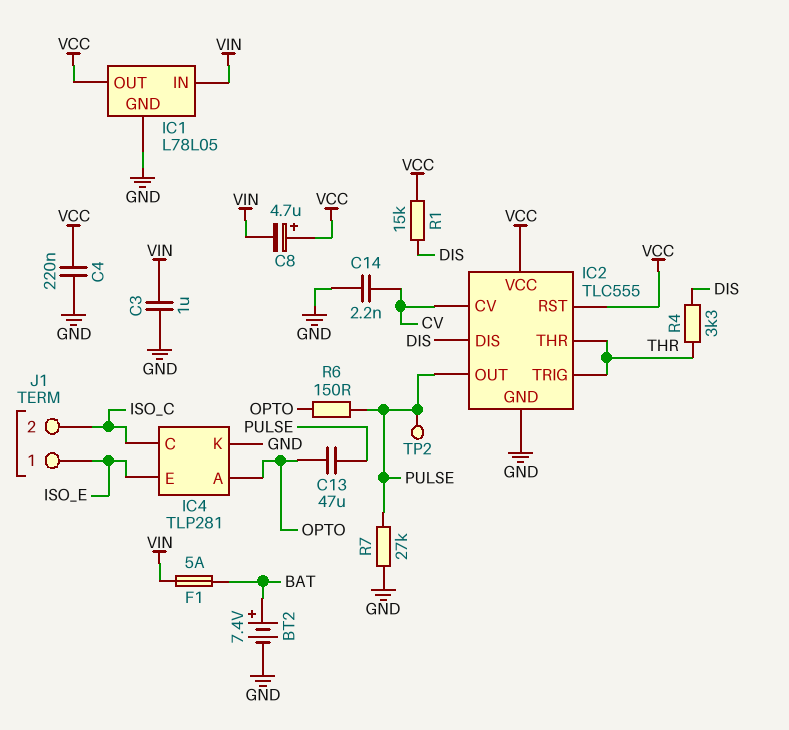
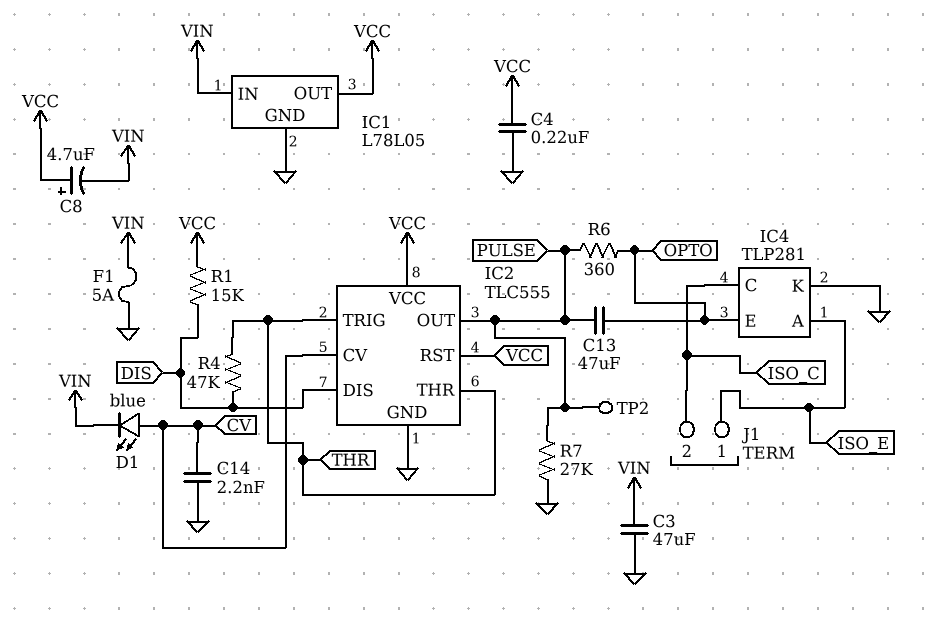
BT2: 7.4V (plus BAT, minus GND) -> none
C3: 1uF (GND, VIN) -> 47uF (GND, VIN)
D1: none -> LED blue (A CV, K VIN)
F1: 5A (BAT, VIN) -> 5A (GND, VIN)
IC4 pin A: OPTO -> ISO_E
IC4 pin E: ISO_E -> OPTO
R4: 3.3k (DIS, THR) -> 47k (DIS, THR)
R6: 150 (OPTO, PULSE) -> 360 (OPTO, PULSE)

